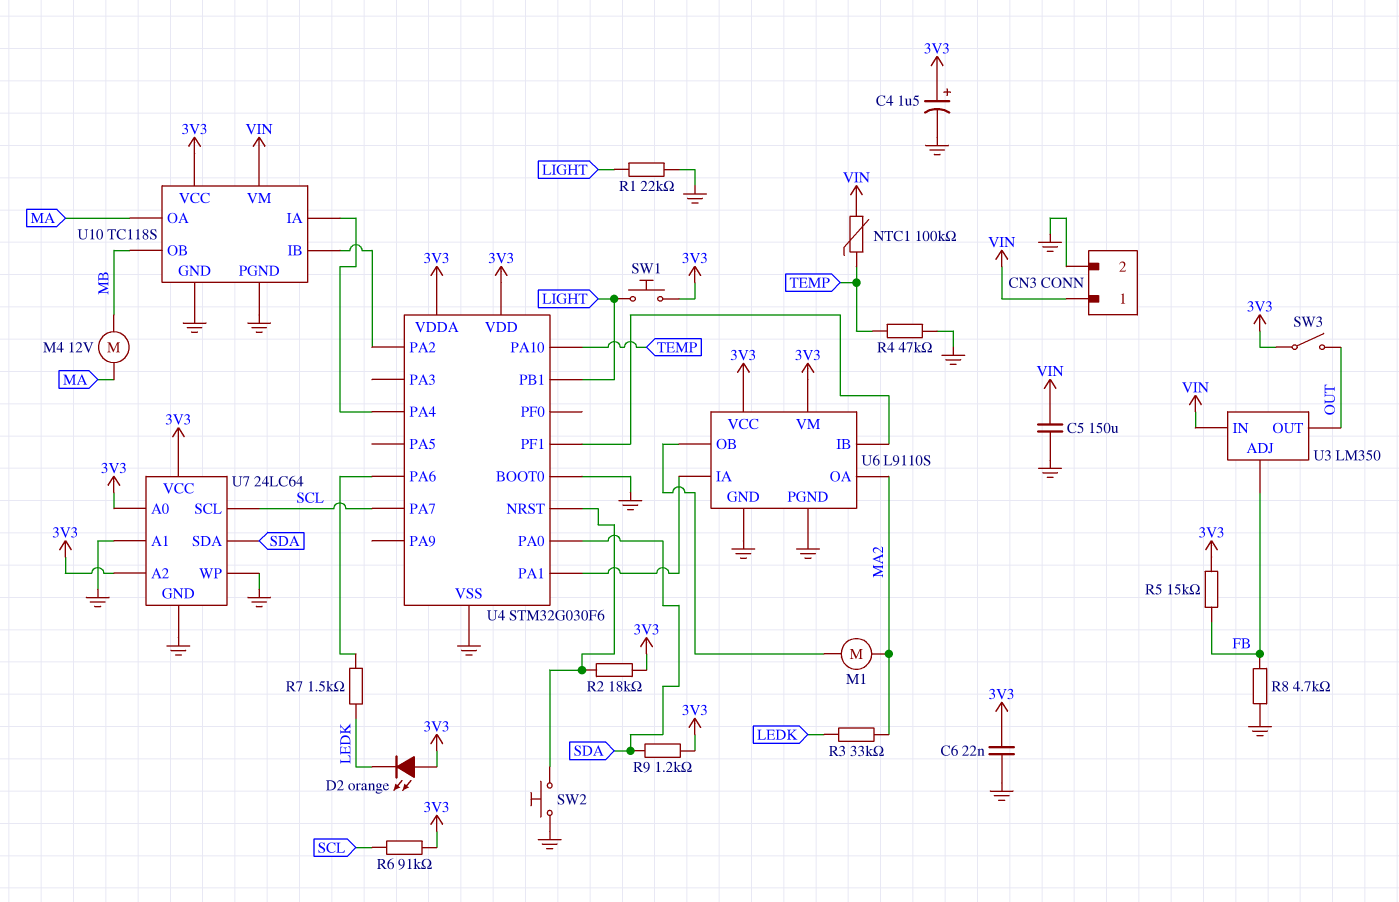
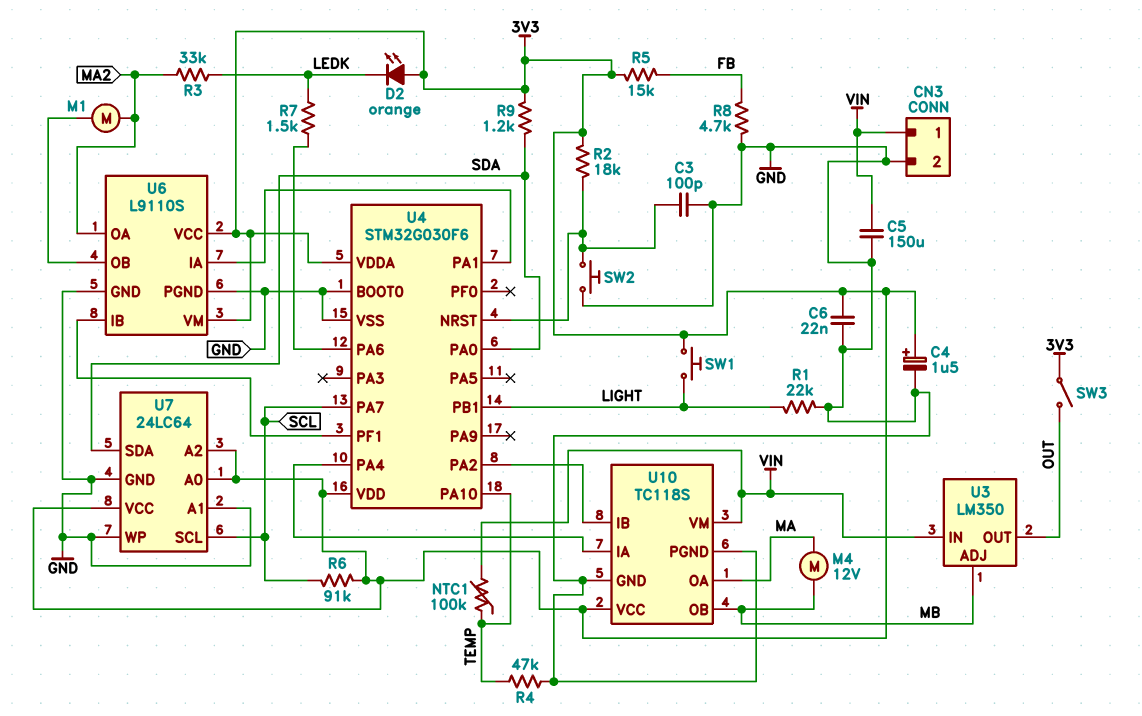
C3: none -> 100pF (GND, U4/NRST)
U3 pin ADJ: FB -> MB

